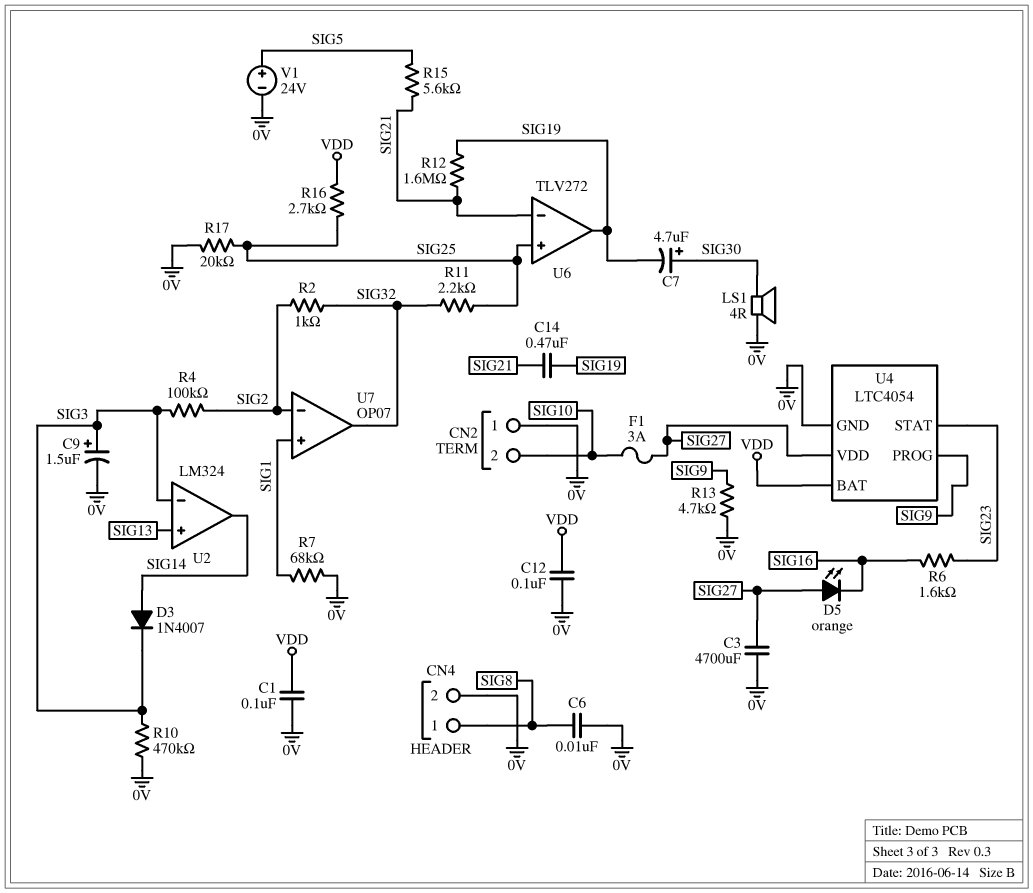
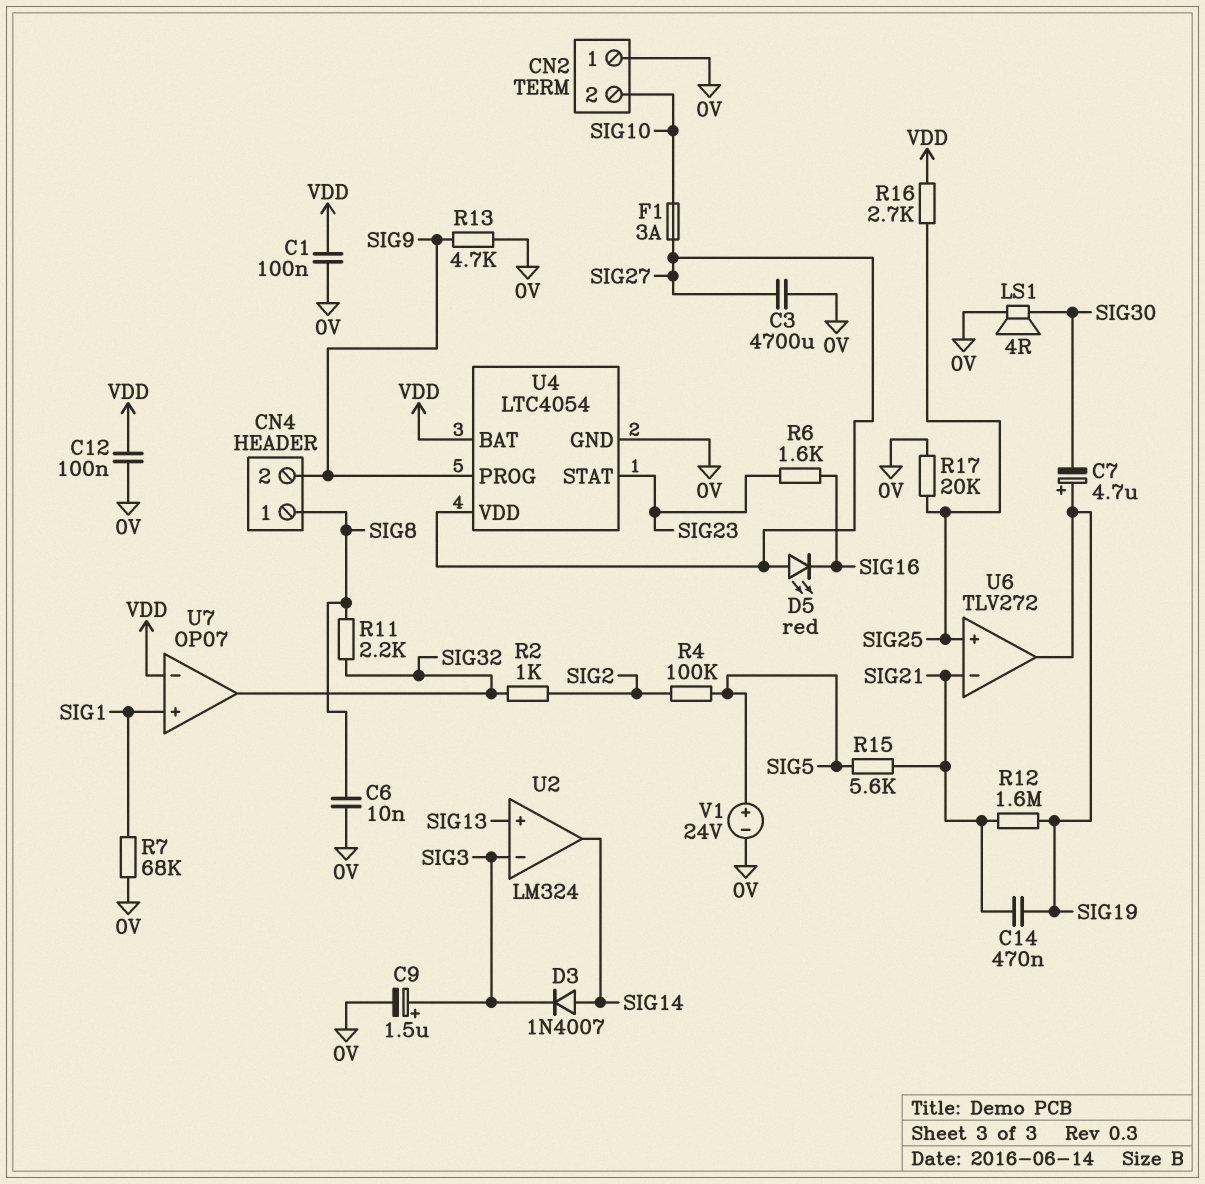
C7: 4.7uF (plus SIG30, minus SIG19) -> 4.7uF (plus SIG19, minus SIG30)
CN4 pin 2: 0V -> SIG9
D5: LED orange (A SIG27, K SIG16) -> LED red (A SIG27, K SIG16)
R4: 100k (SIG2, SIG3) -> 100k (SIG2, SIG5)
R10: 470k (0V, SIG3) -> none
R11: 2.2k (SIG25, SIG32) -> 2.2k (SIG8, SIG32)
U7 pin in-: SIG2 -> VDD

